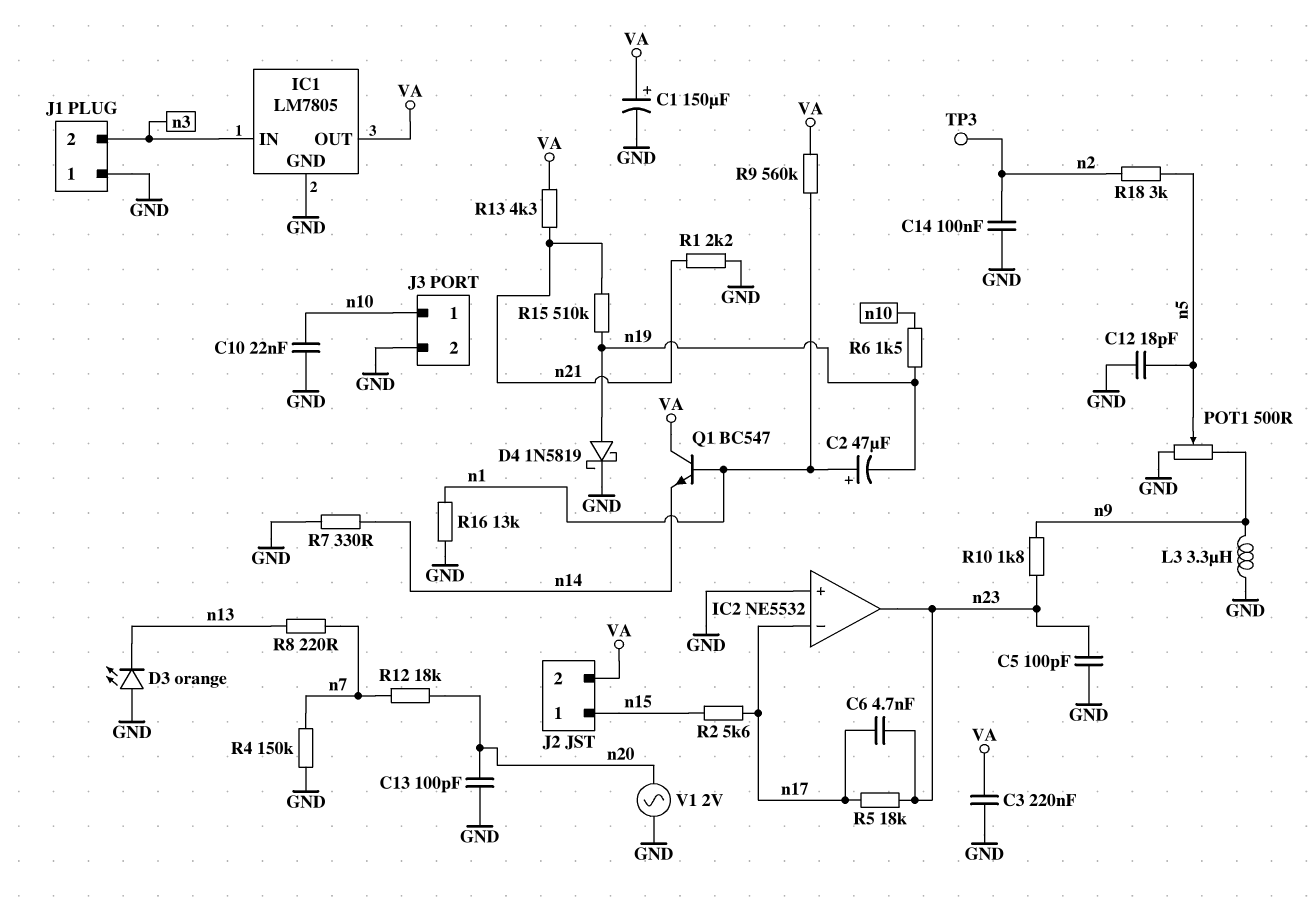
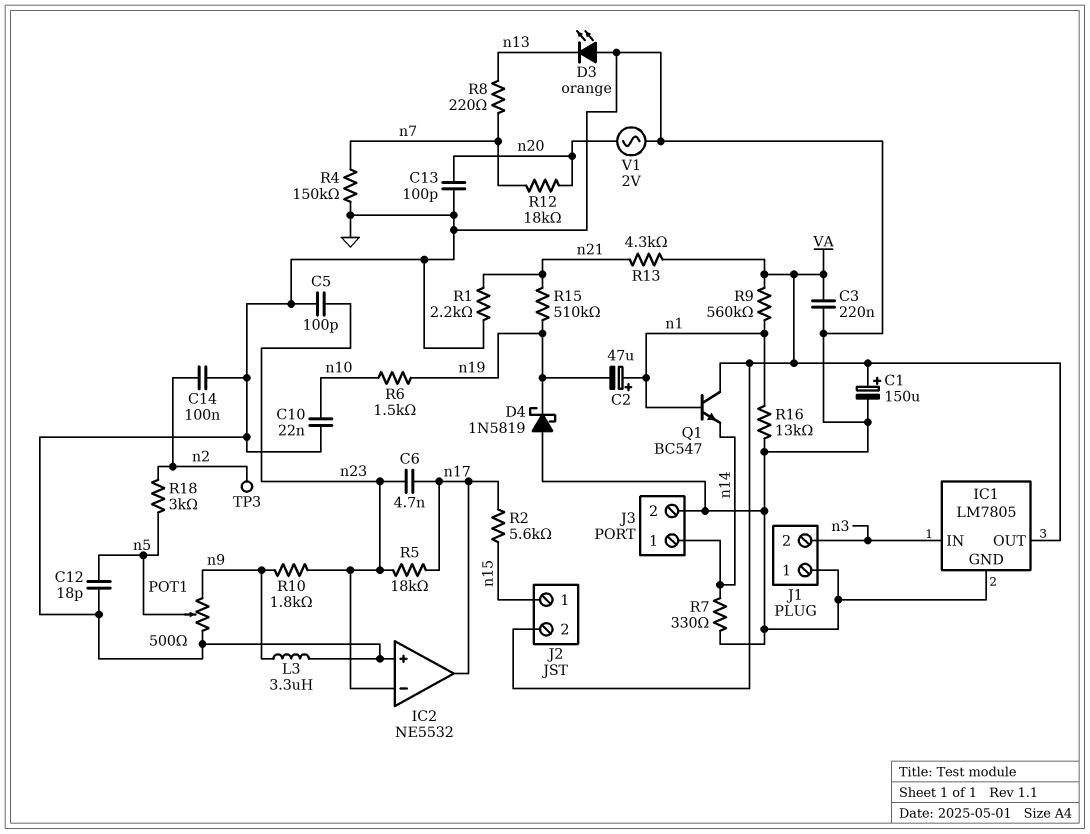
D4: schottky 1N5819 (A n19, K GND) -> schottky 1N5819 (A GND, K n19)
IC2 pin in-: n17 -> n23
IC2 pin out: n23 -> n17
J3 pin 1: n10 -> n14

